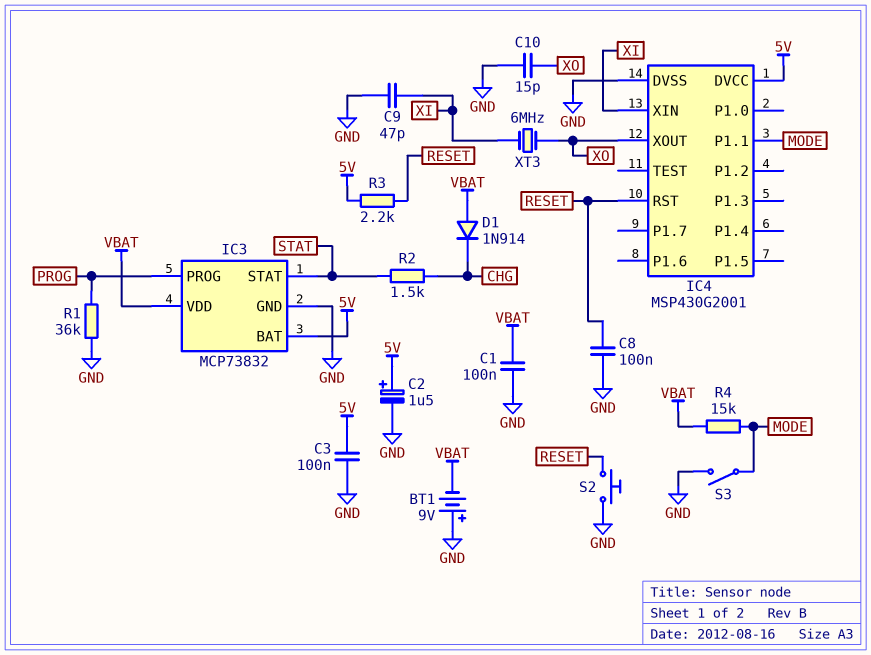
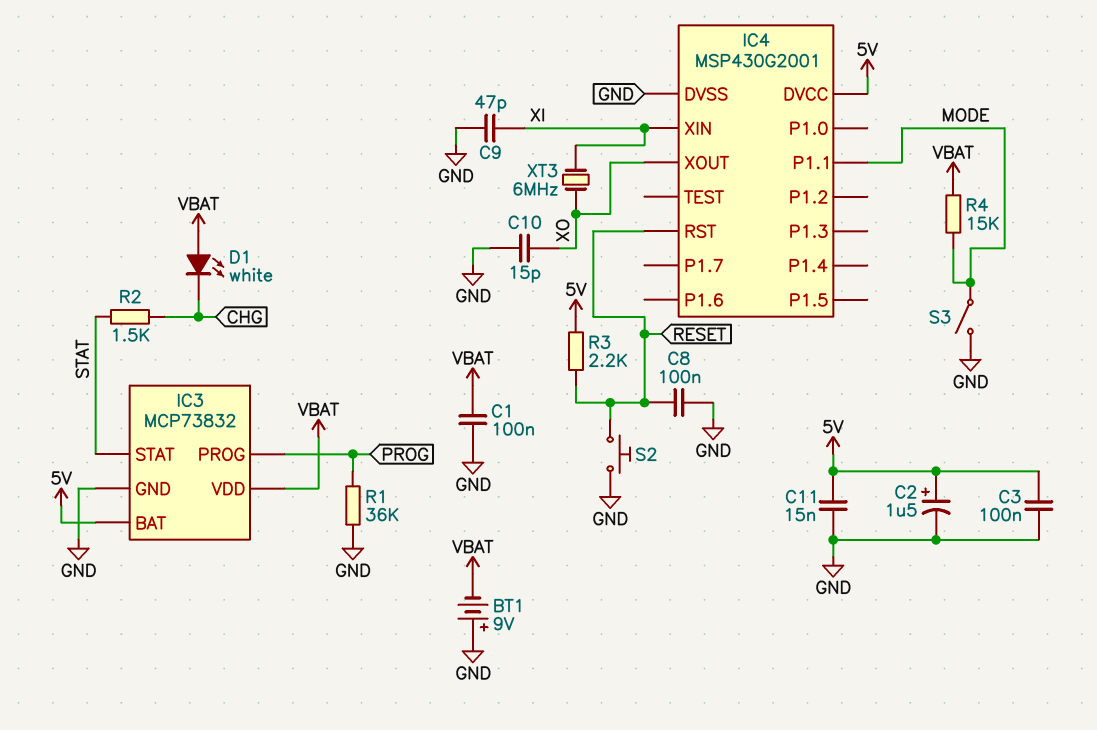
C11: none -> 15nF (5V, GND)
D1: diode 1N914 (A VBAT, K CHG) -> LED white (A VBAT, K CHG)

